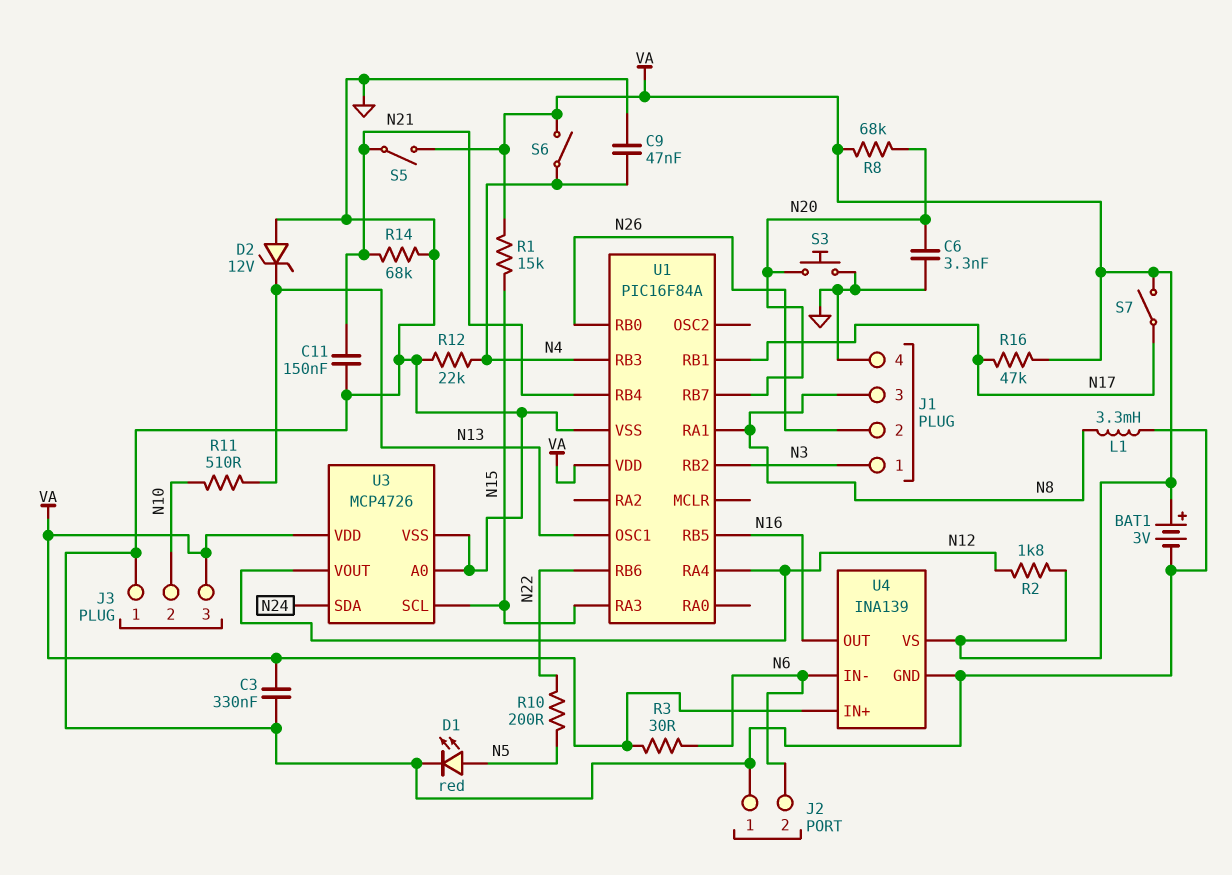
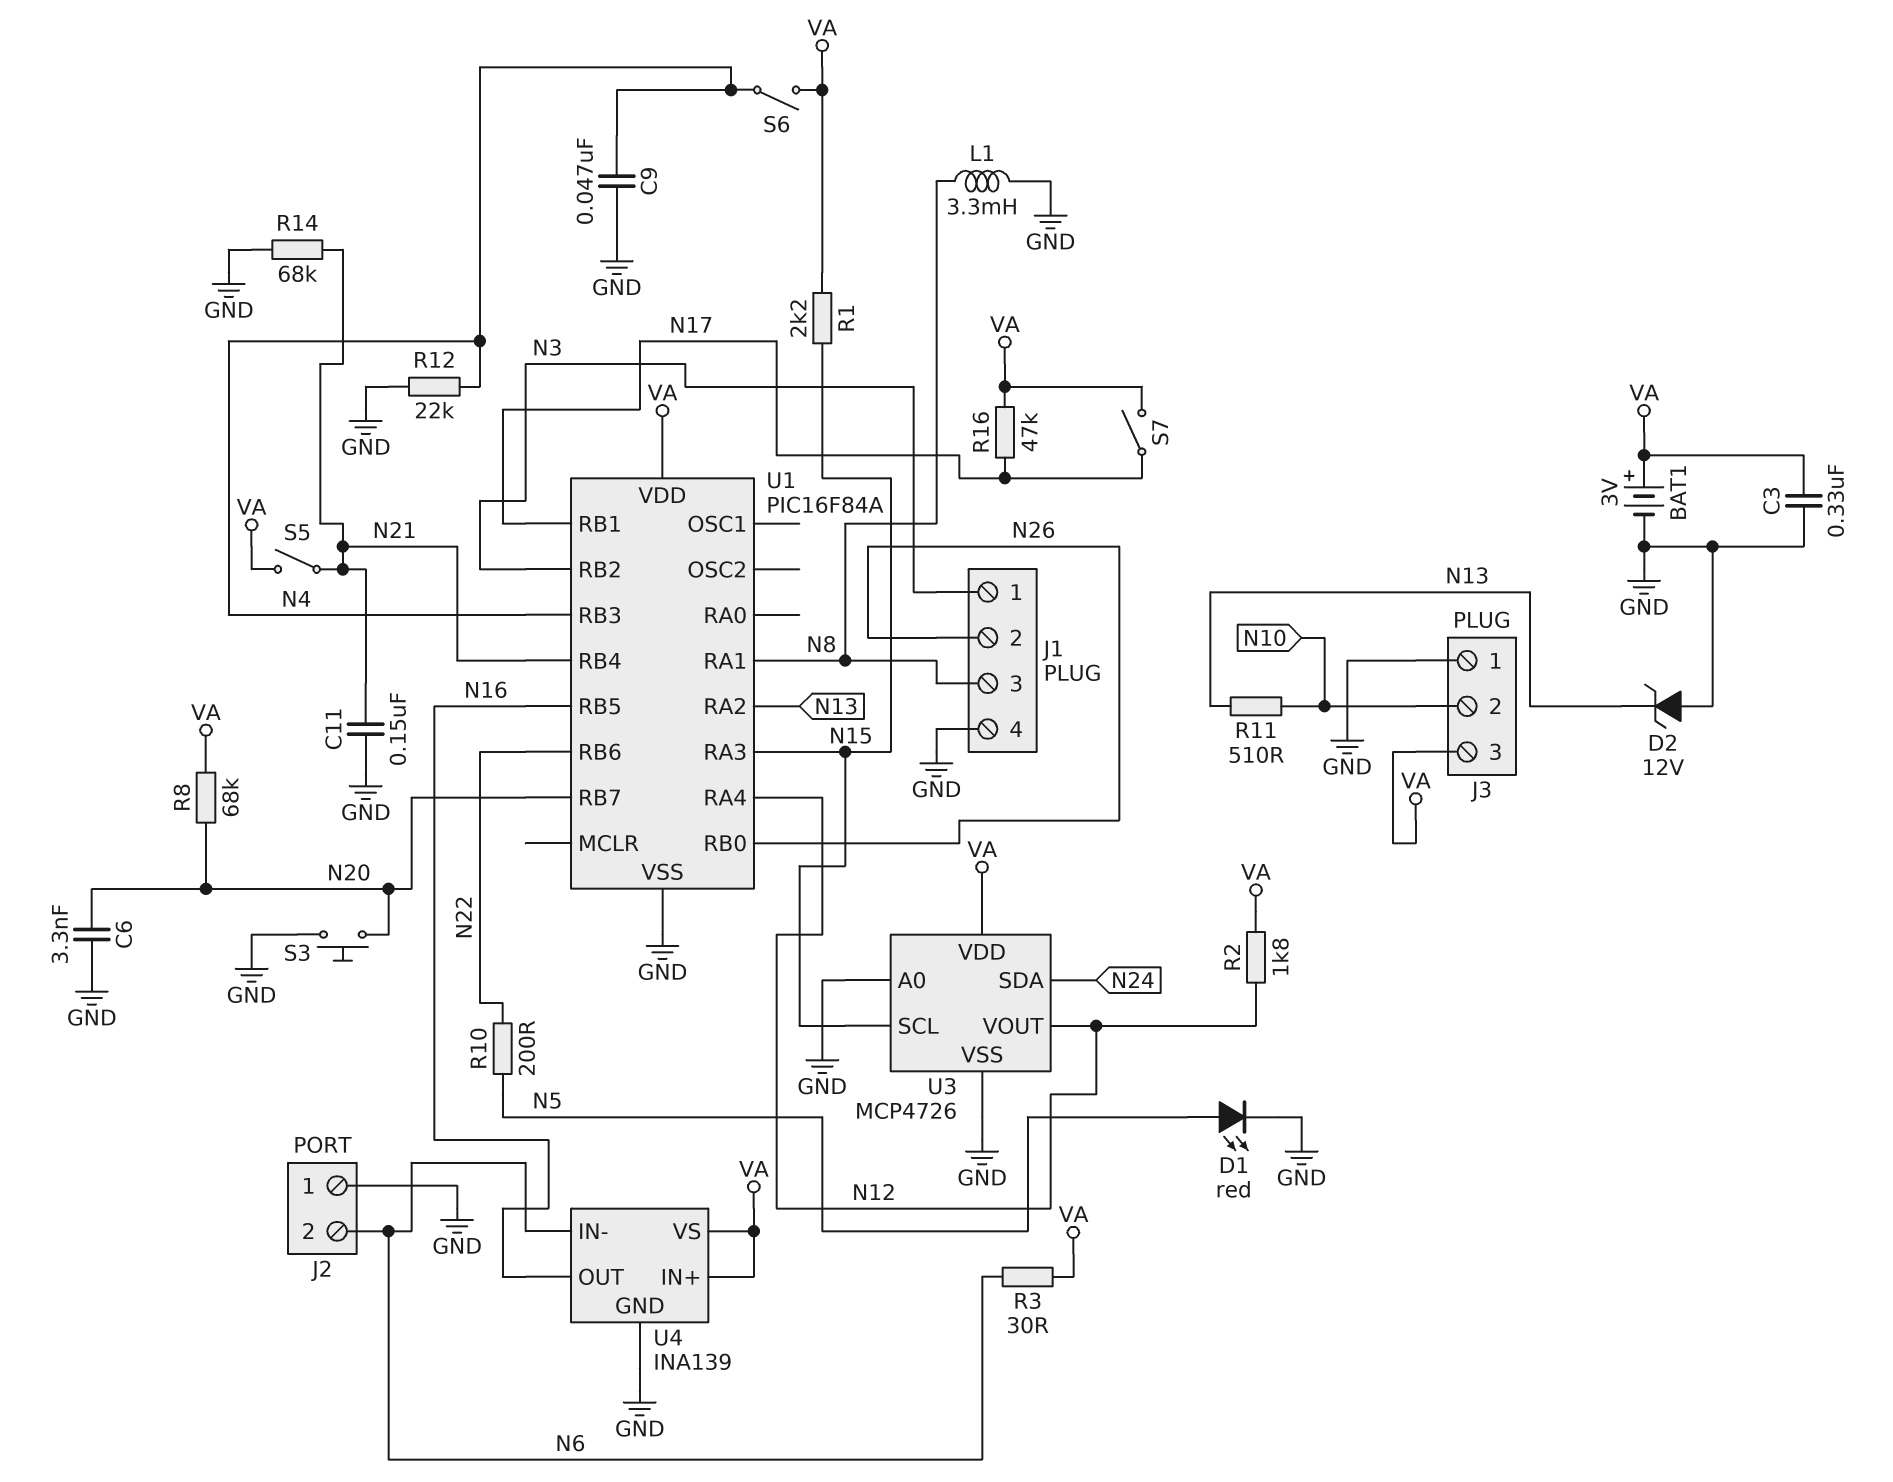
R1: 15k (N15, VA) -> 2.2k (N15, VA)
U1 pin OSC1: N13 -> none
U1 pin RA2: none -> N13

